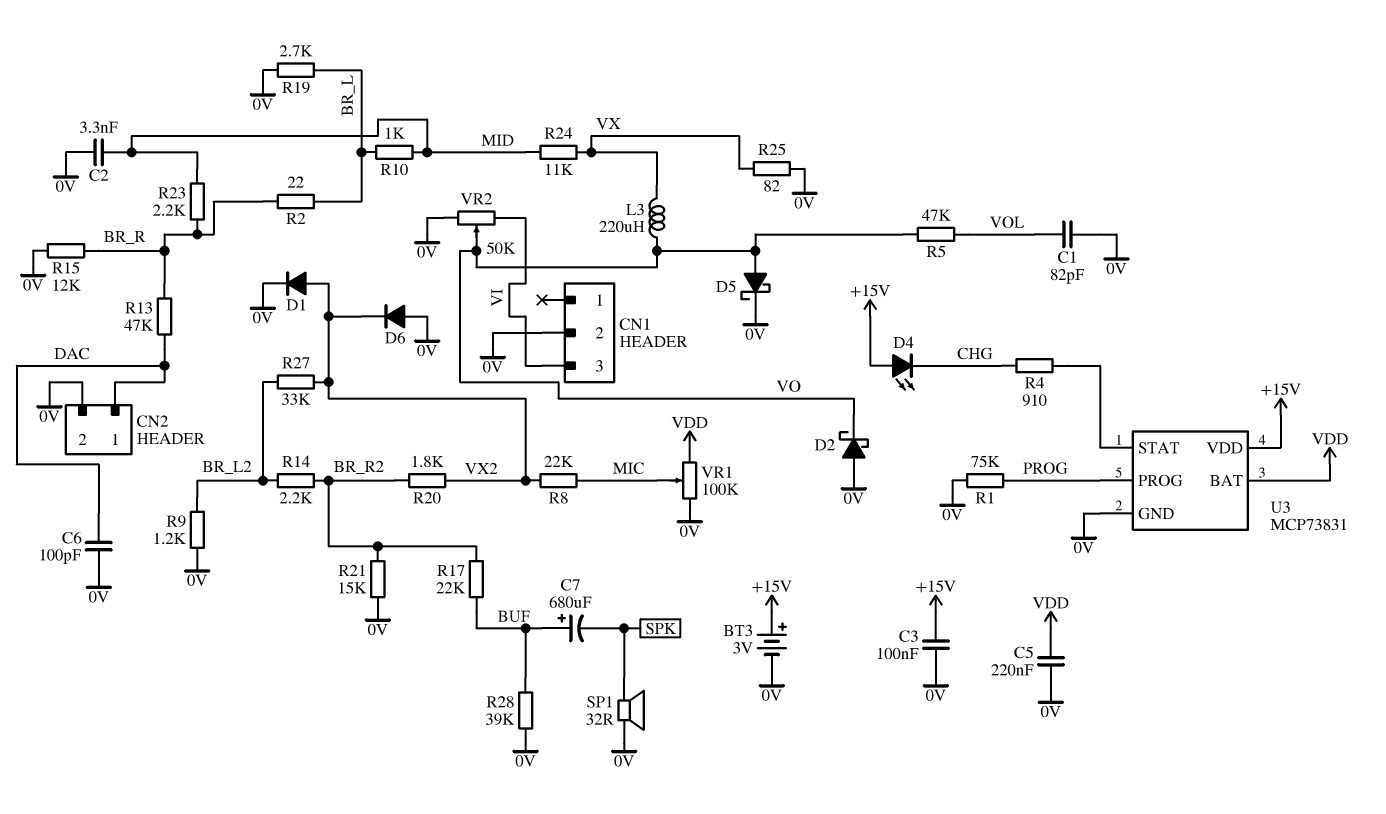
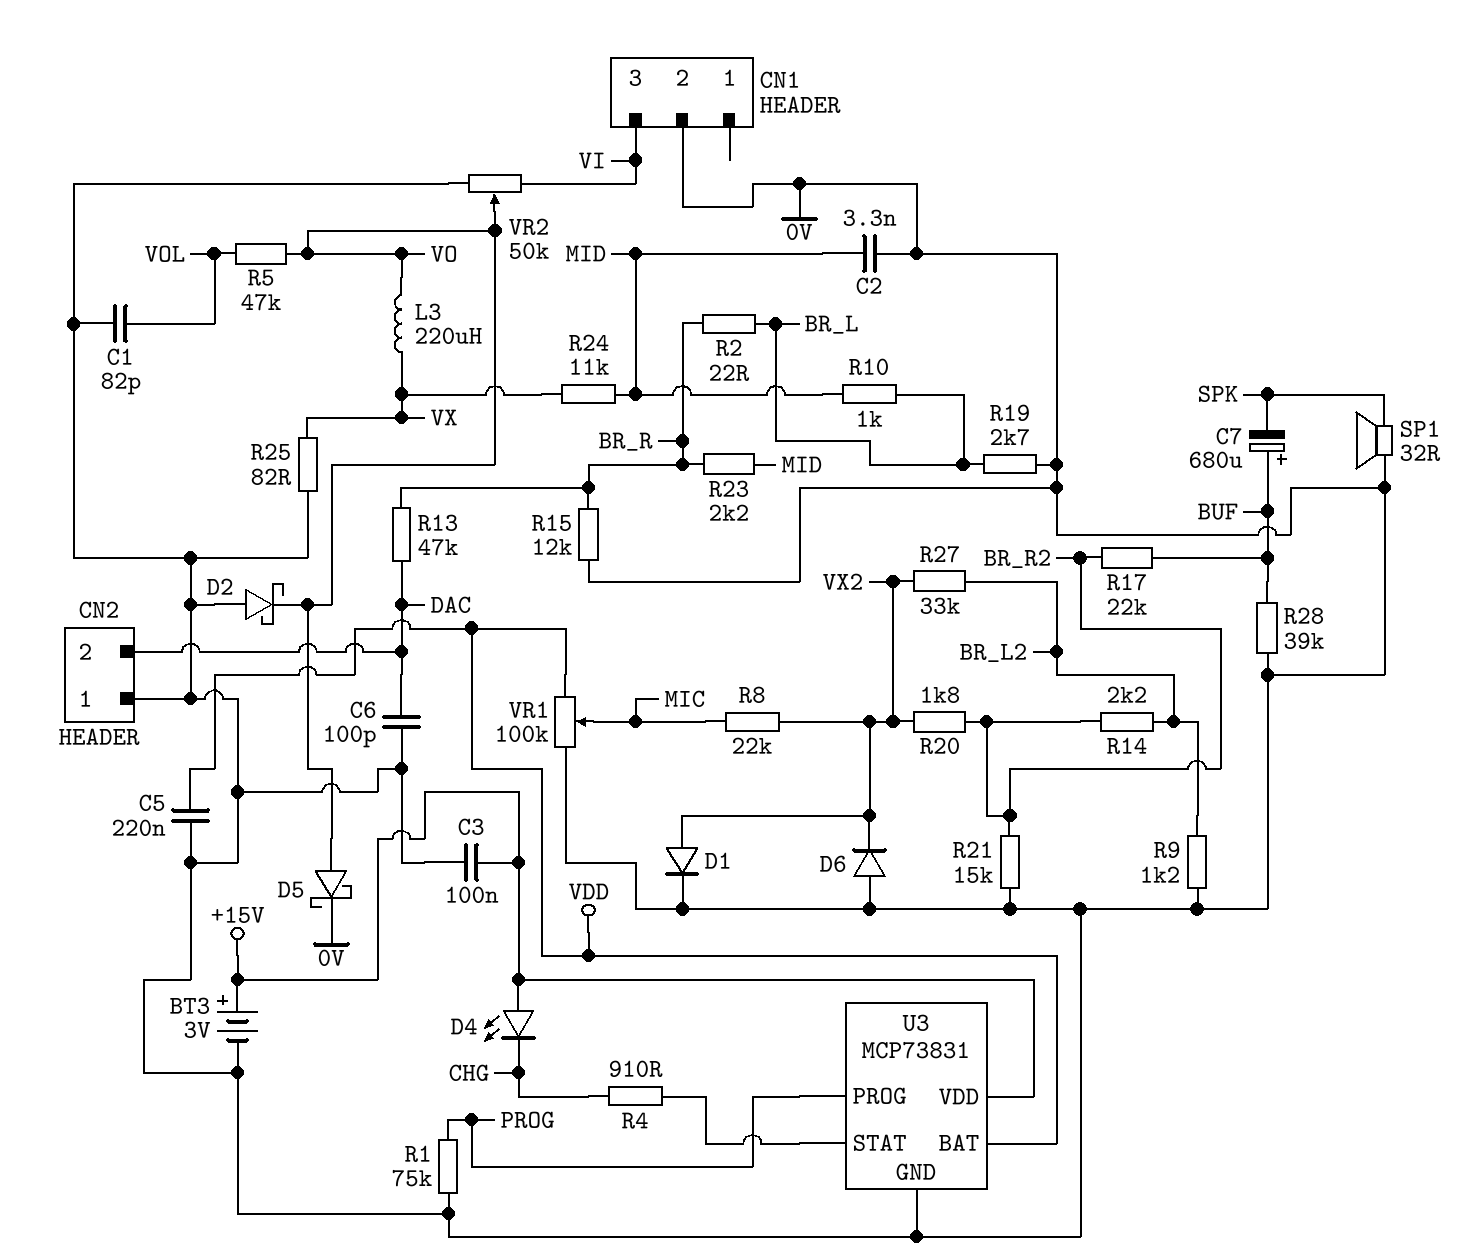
CN2 pin 1: DAC -> 0V
CN2 pin 2: 0V -> DAC

